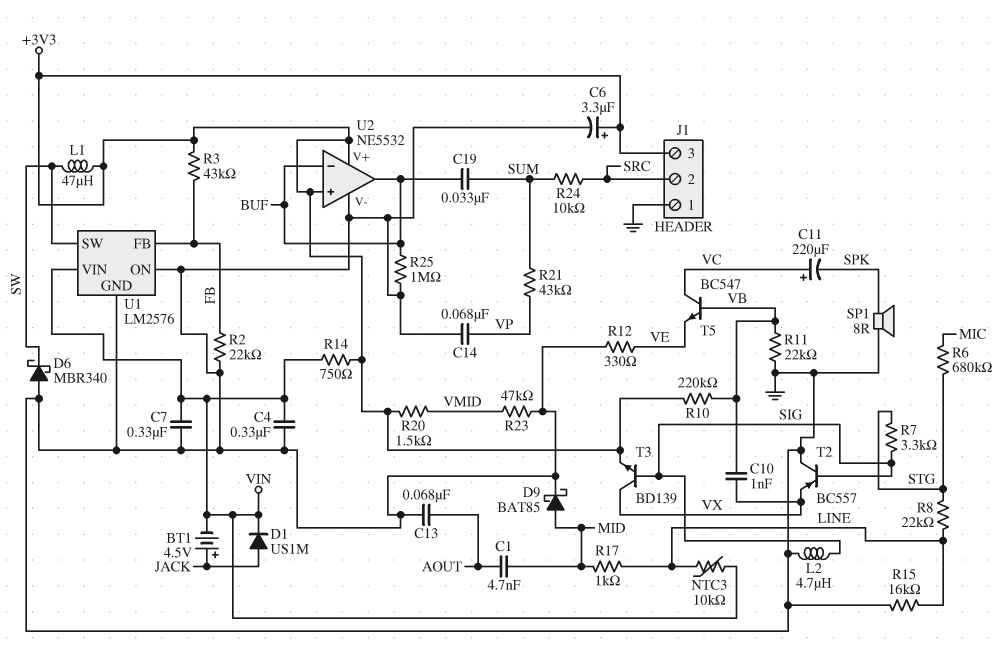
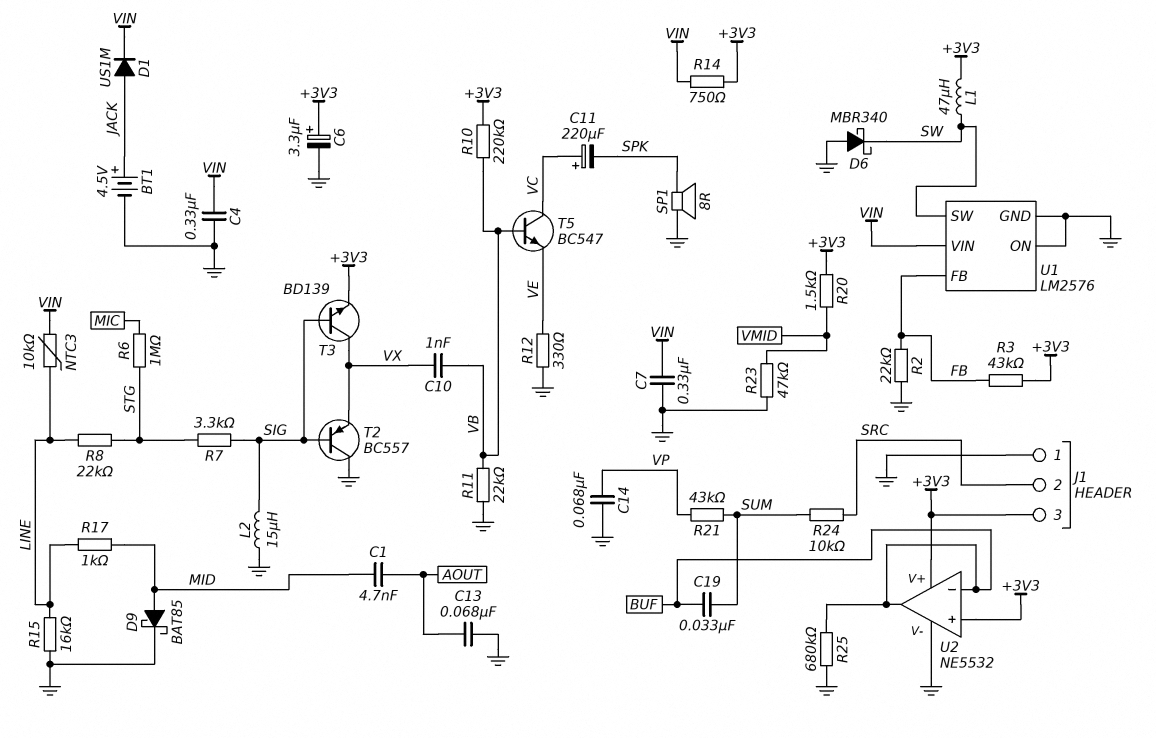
BT1: 4.5V (plus JACK, minus VIN) -> 4.5V (plus JACK, minus GND)
L2: 4.7uH (GND, SIG) -> 15uH (GND, SIG)
R6: 680k (MIC, STG) -> 1M (MIC, STG)
R25: 1M (BUF, GND) -> 680k (BUF, GND)

